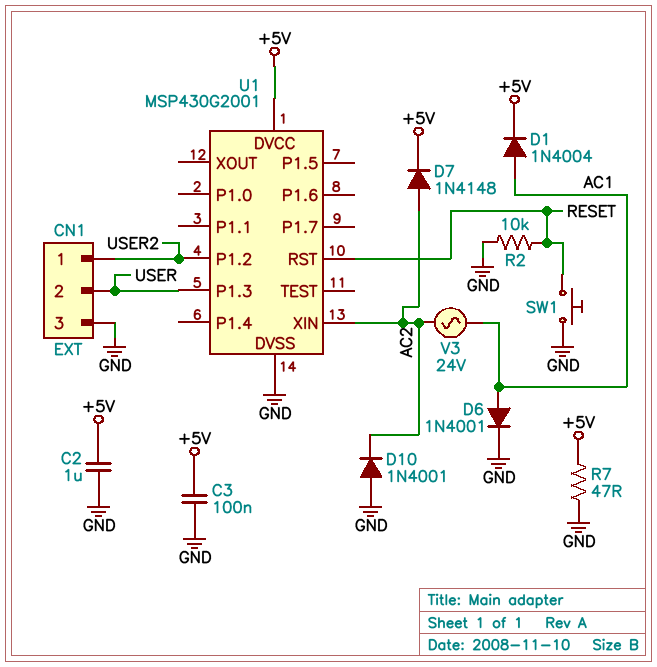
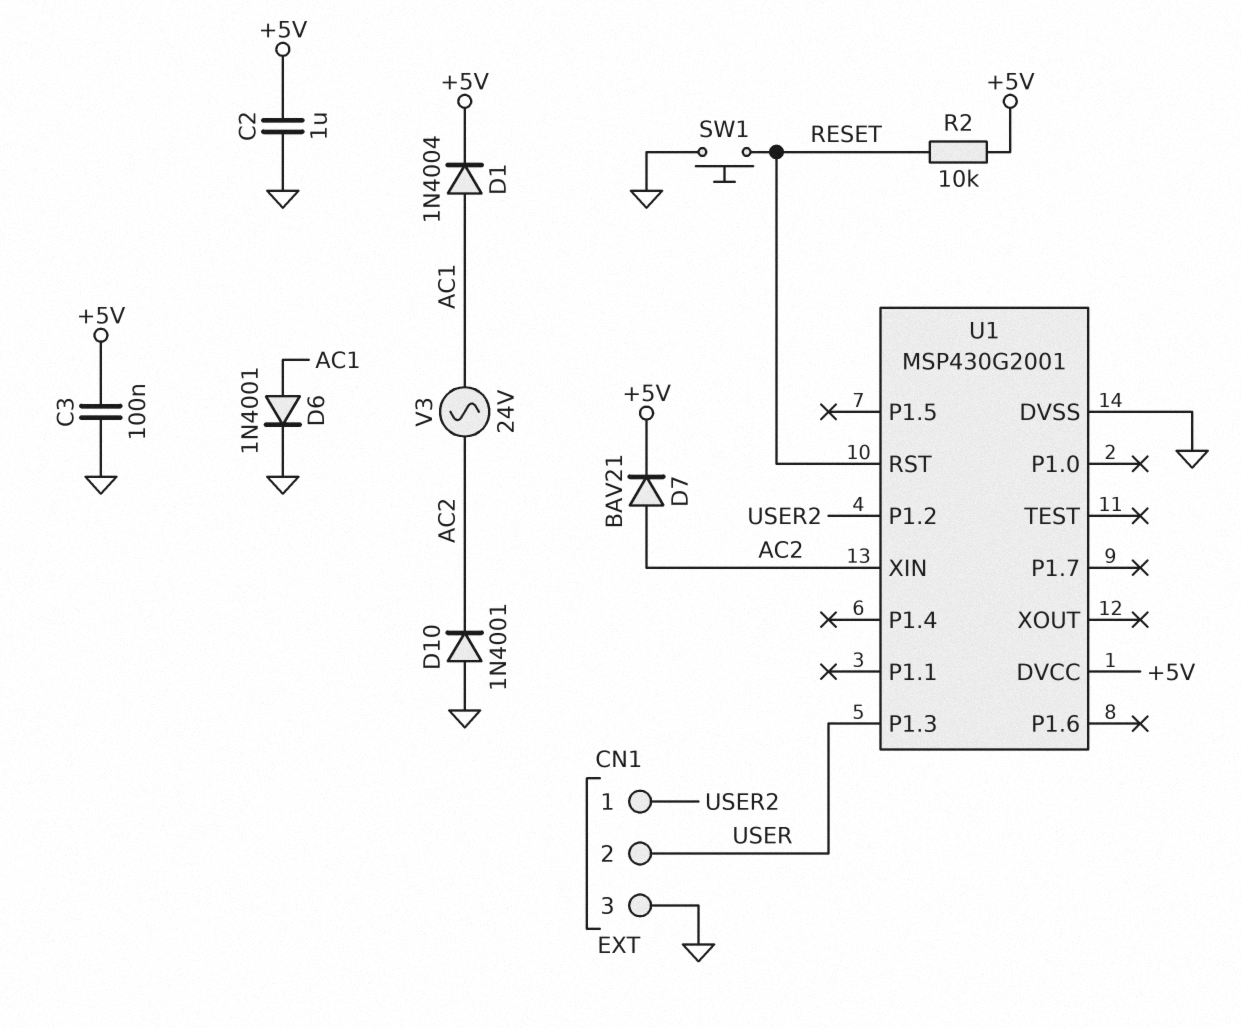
D7: diode 1N4148 (A AC2, K +5V) -> diode BAV21 (A AC2, K +5V)
R2: 10k (GND, RESET) -> 10k (+5V, RESET)
R7: 47 (+5V, GND) -> none

